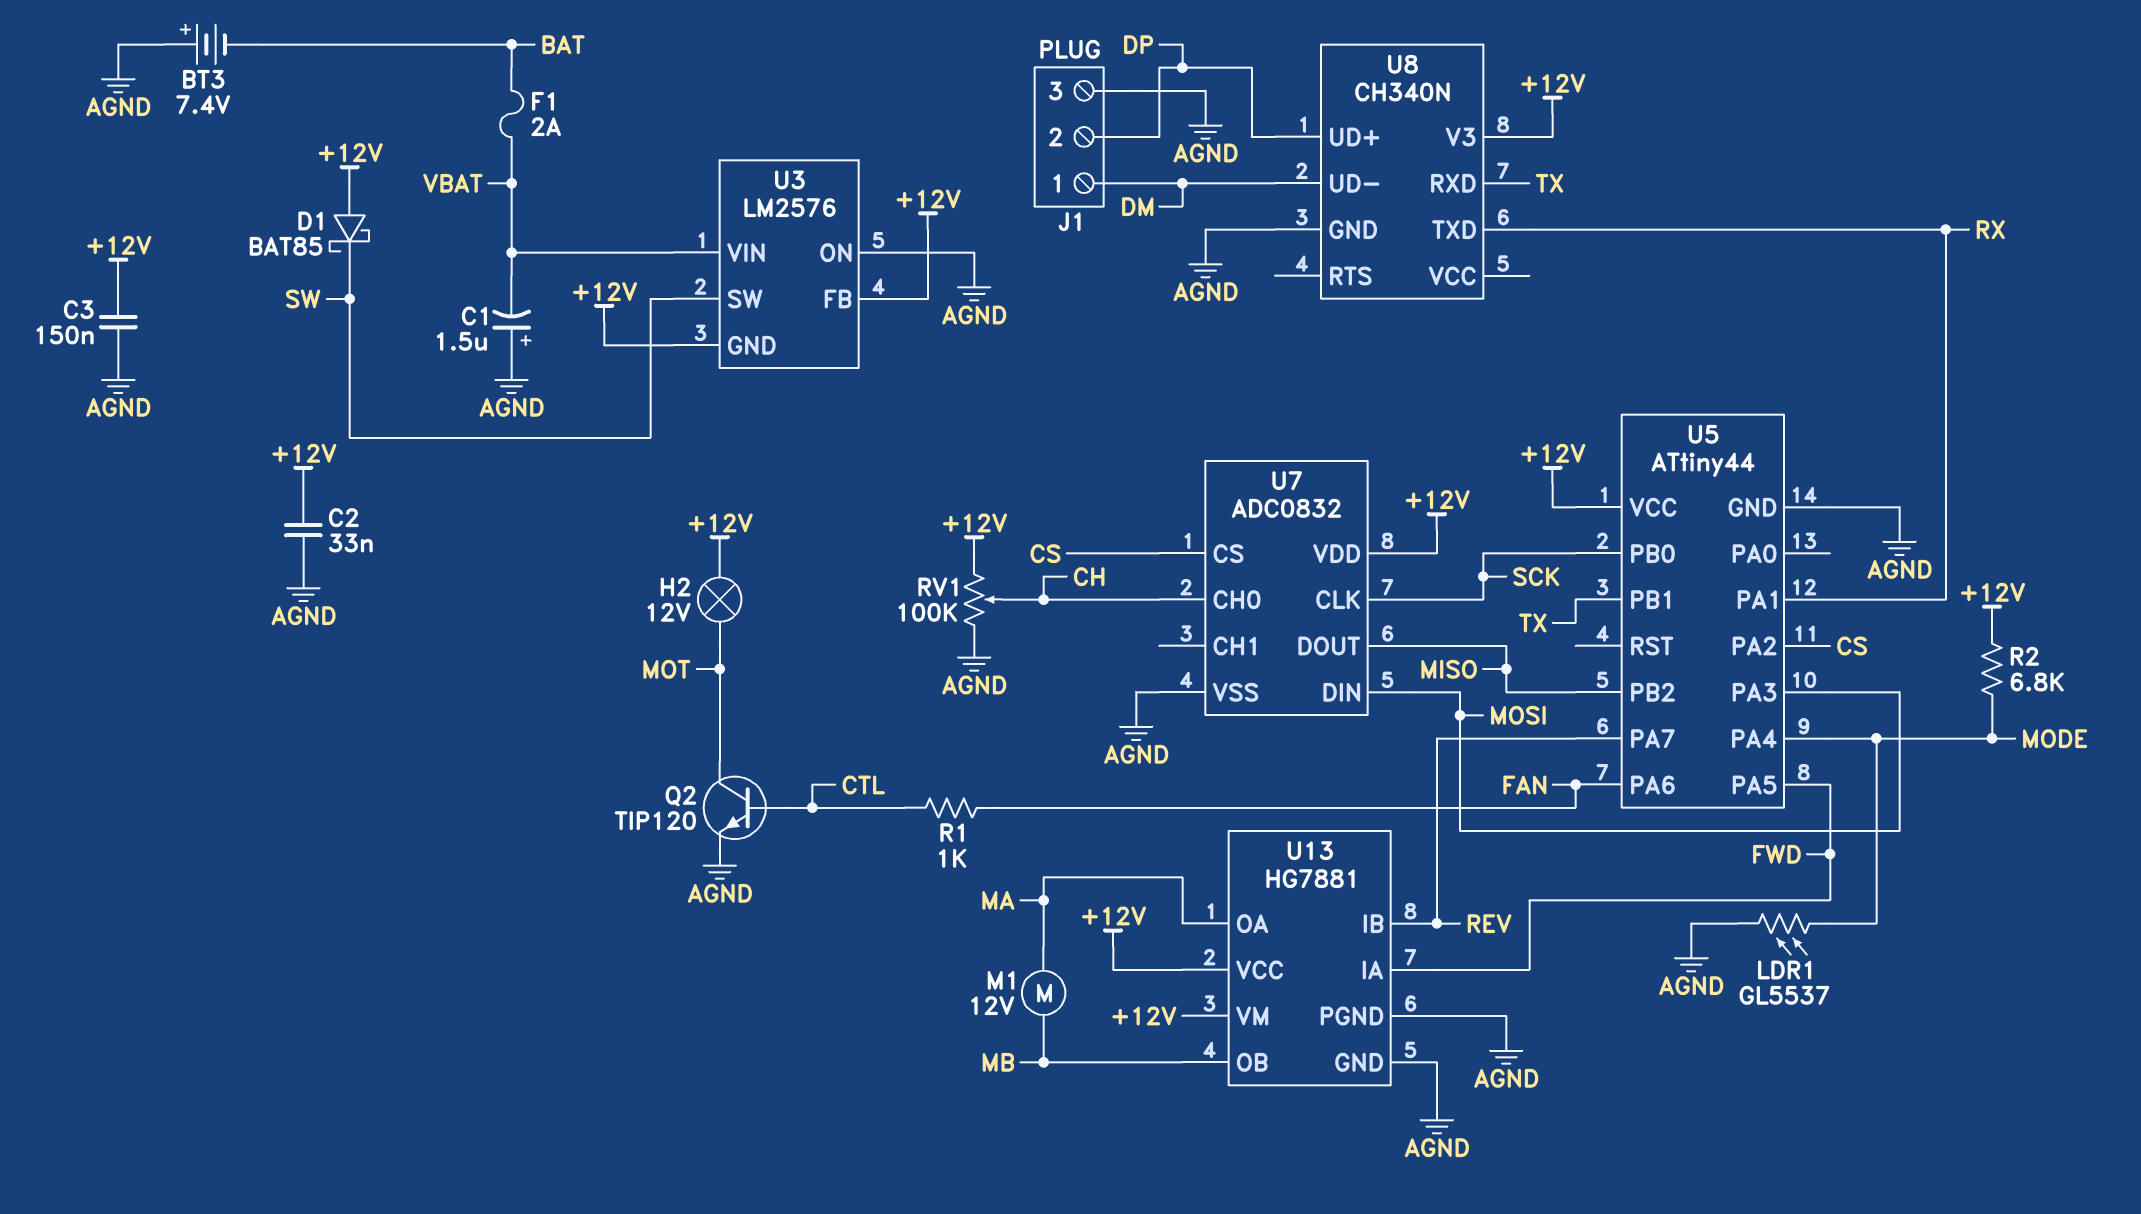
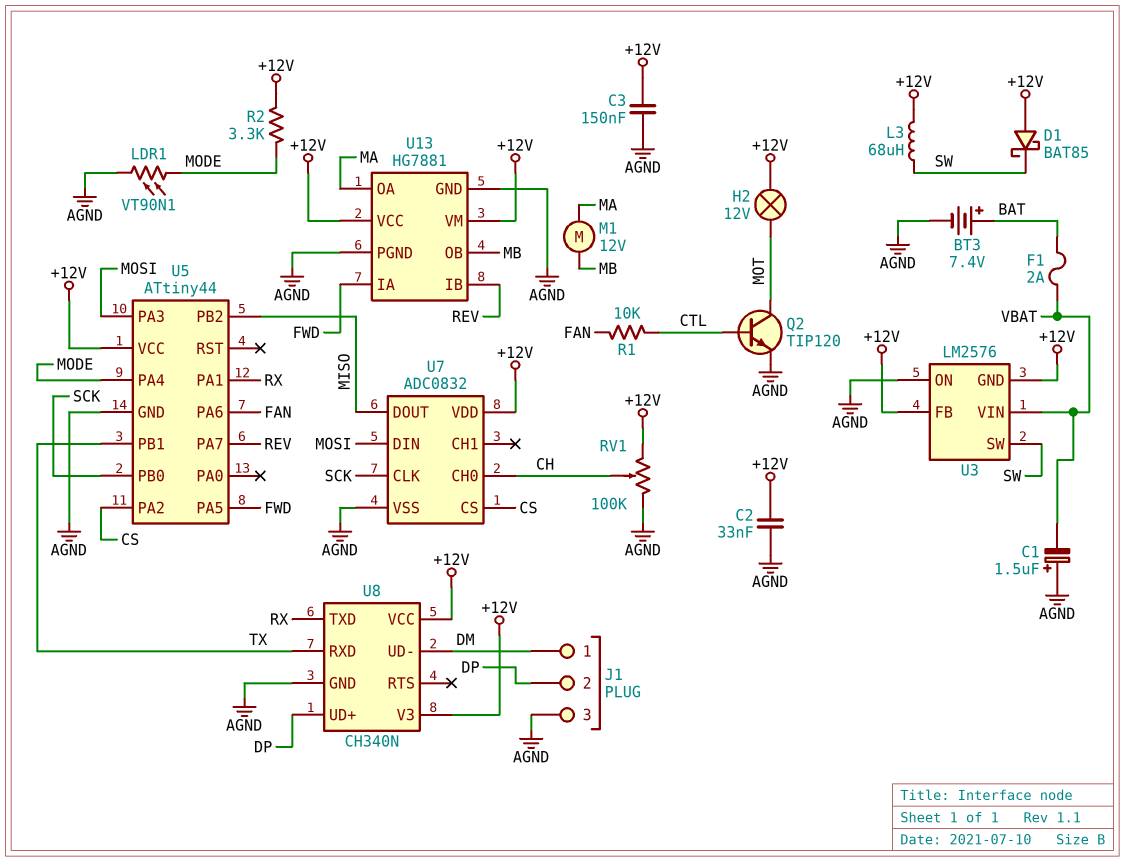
BT3: 7.4V (plus AGND, minus BAT) -> 7.4V (plus BAT, minus AGND)
L3: none -> 68uH (+12V, SW)
LDR1: GL5537 (AGND, MODE) -> VT90N1 (AGND, MODE)
R1: 1k (CTL, FAN) -> 10k (CTL, FAN)
R2: 6.8k (+12V, MODE) -> 3.3k (+12V, MODE)
U8 pin VCC: none -> +12V

